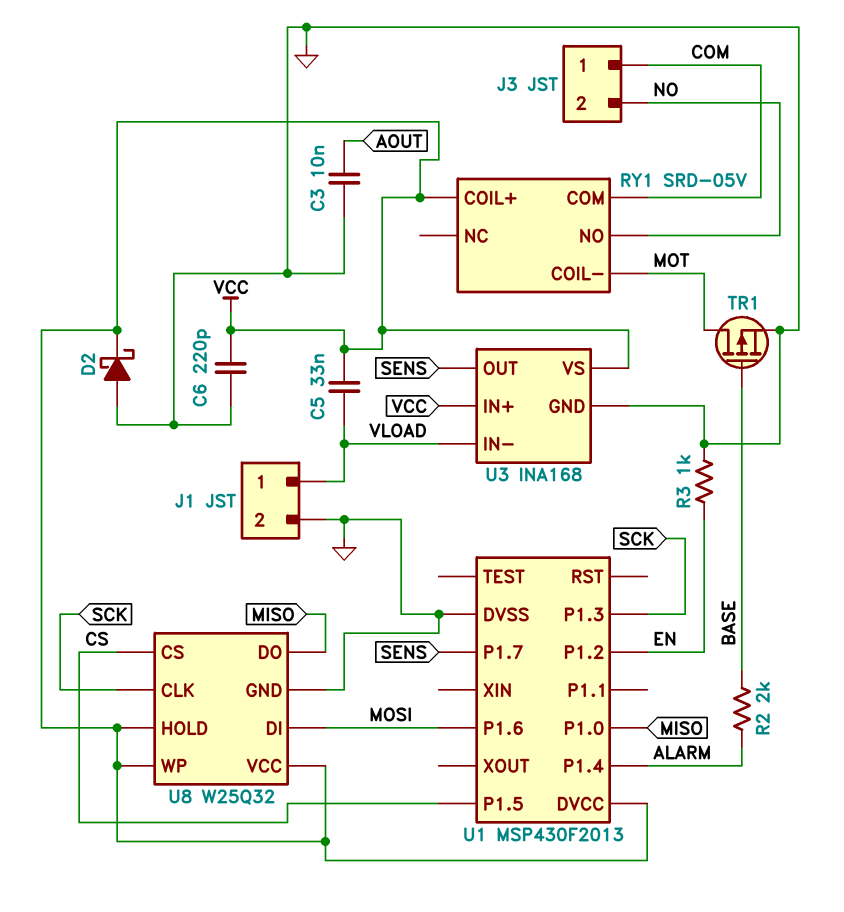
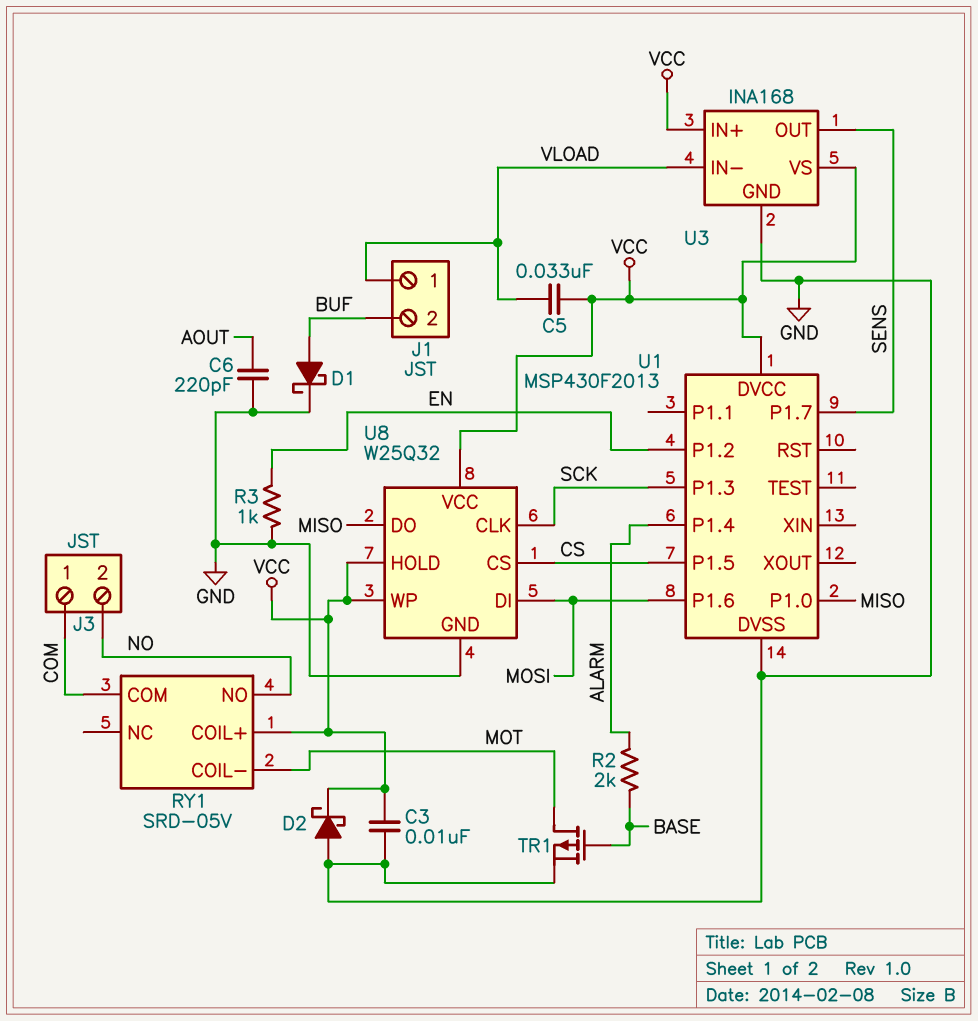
C3: 10nF (AOUT, GND) -> 10nF (GND, VCC)
C6: 220pF (GND, VCC) -> 220pF (AOUT, GND)
D1: none -> schottky (A BUF, K GND)
J1 pin 2: GND -> BUF

